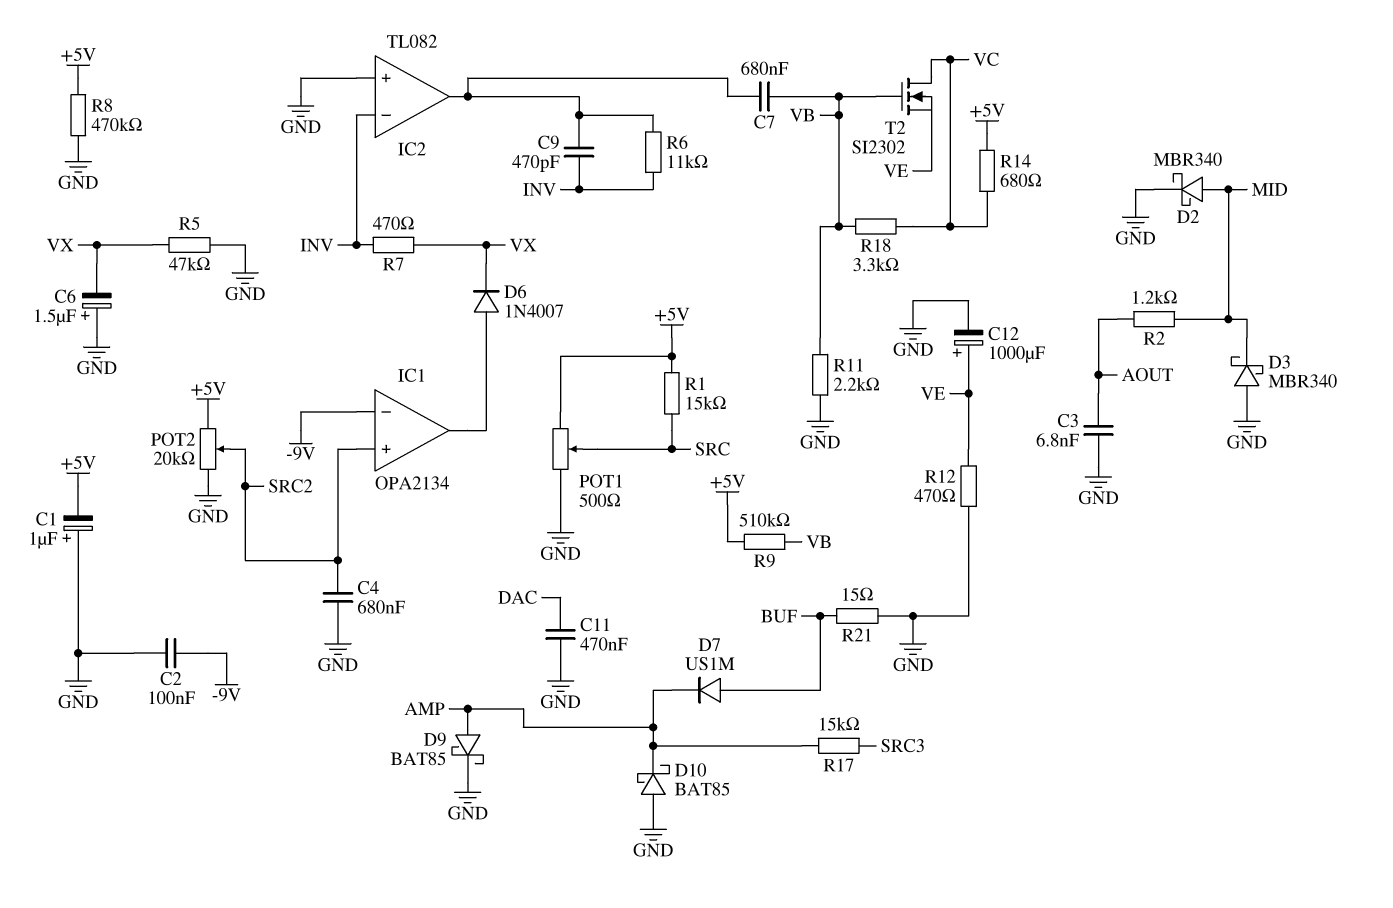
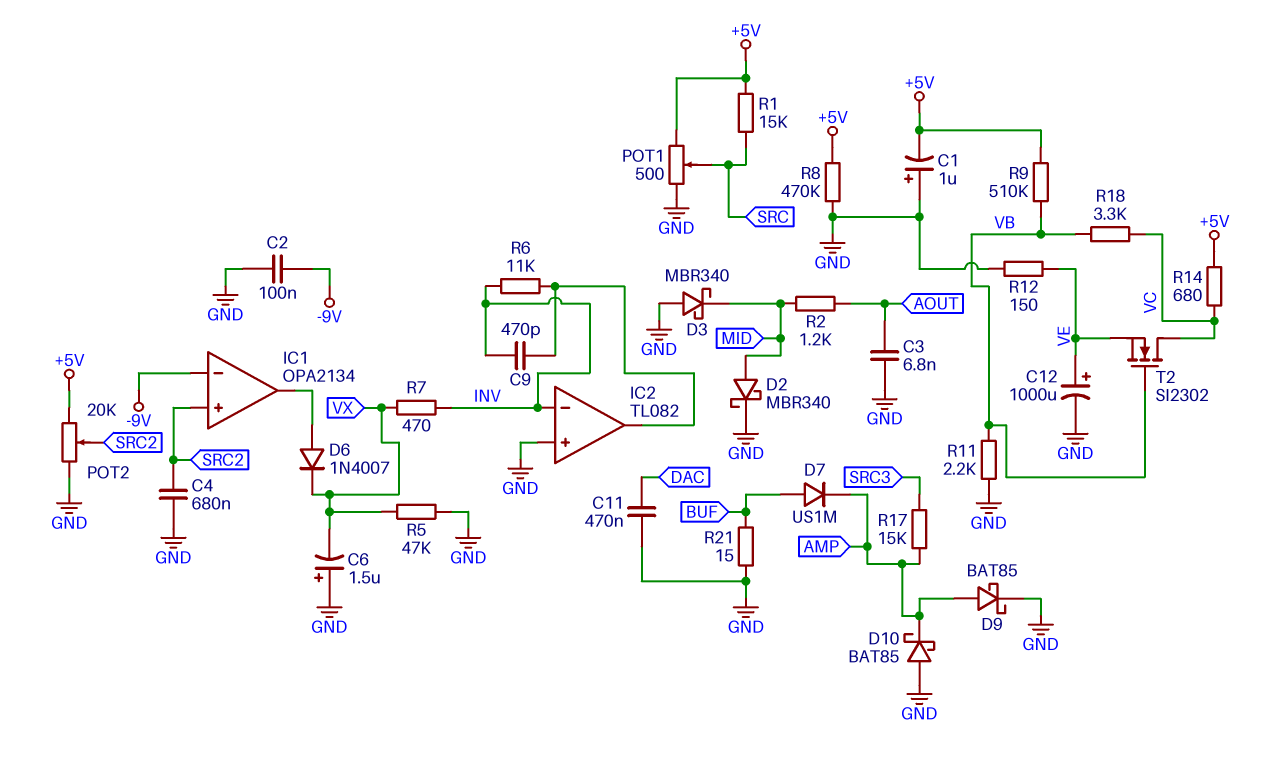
C7: 680nF (IC2/out, VB) -> none
R12: 470 (GND, VE) -> 150 (GND, VE)

